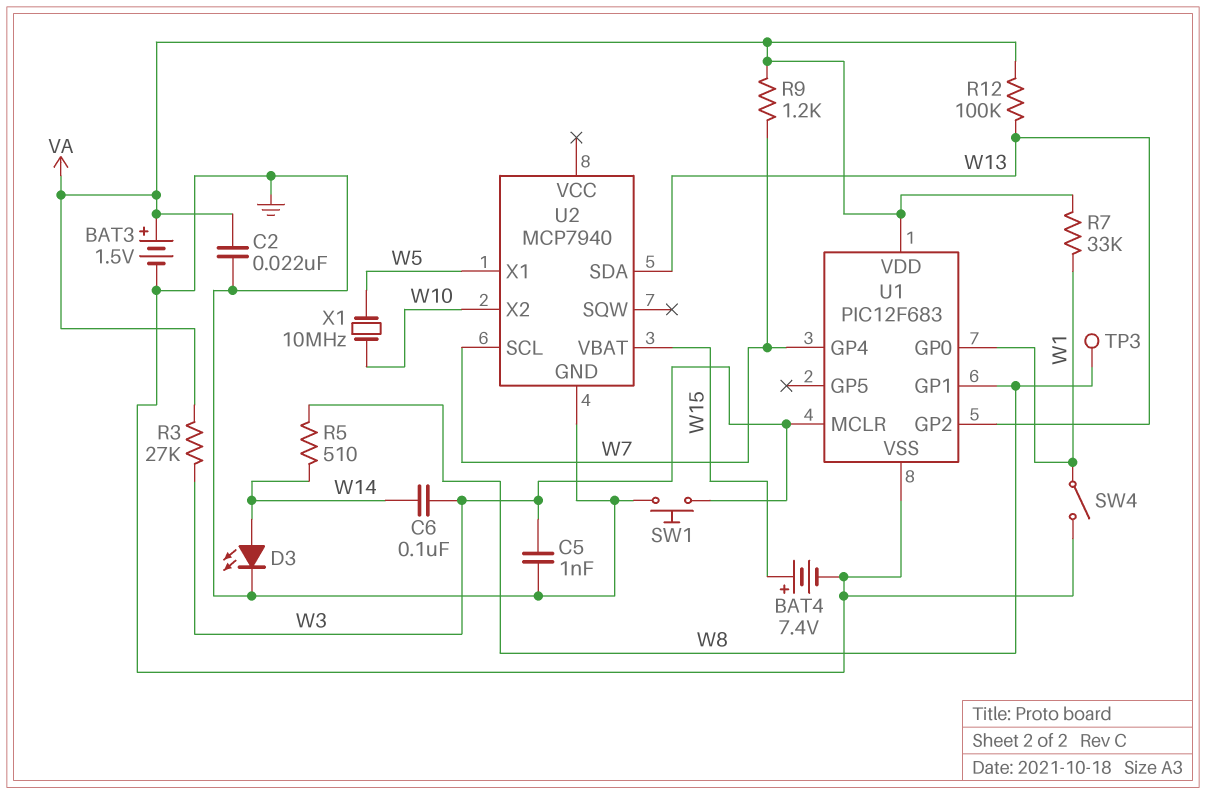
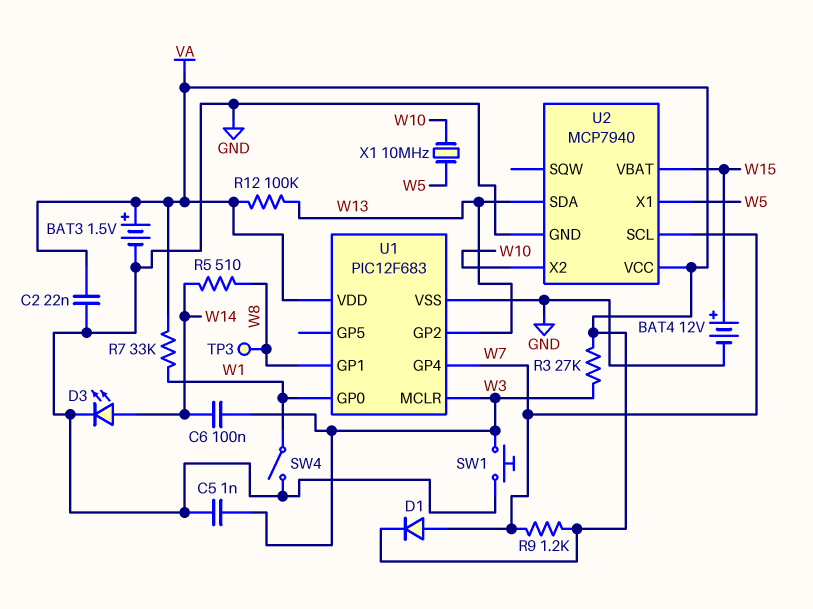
BAT4: 7.4V (plus W15, minus GND) -> 12V (plus W15, minus GND)
D1: none -> diode (A W7, K VA)
U2 pin VCC: none -> VA

